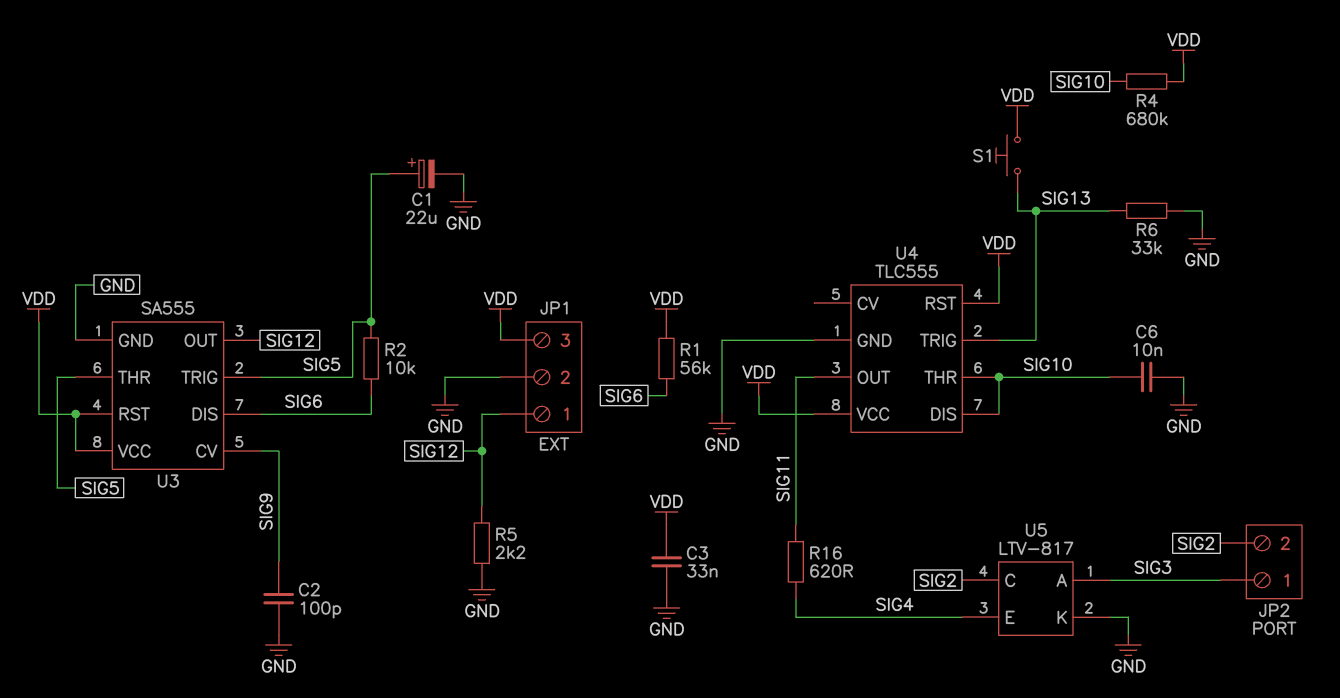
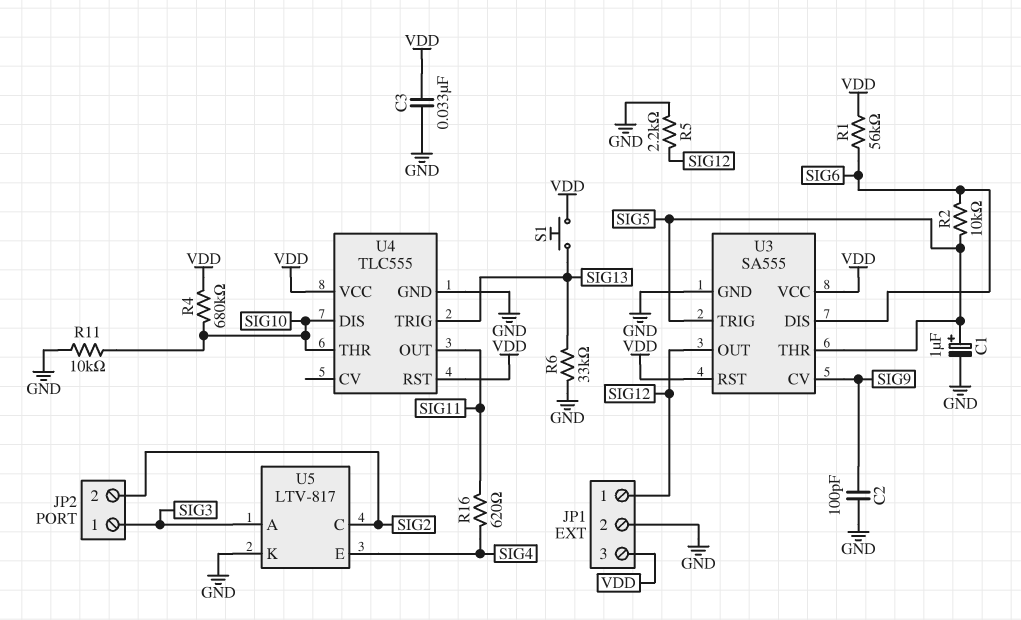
C1: 22uF (plus SIG5, minus GND) -> 1uF (plus SIG5, minus GND)
C6: 10nF (GND, SIG10) -> none
R11: none -> 10k (GND, SIG10)

